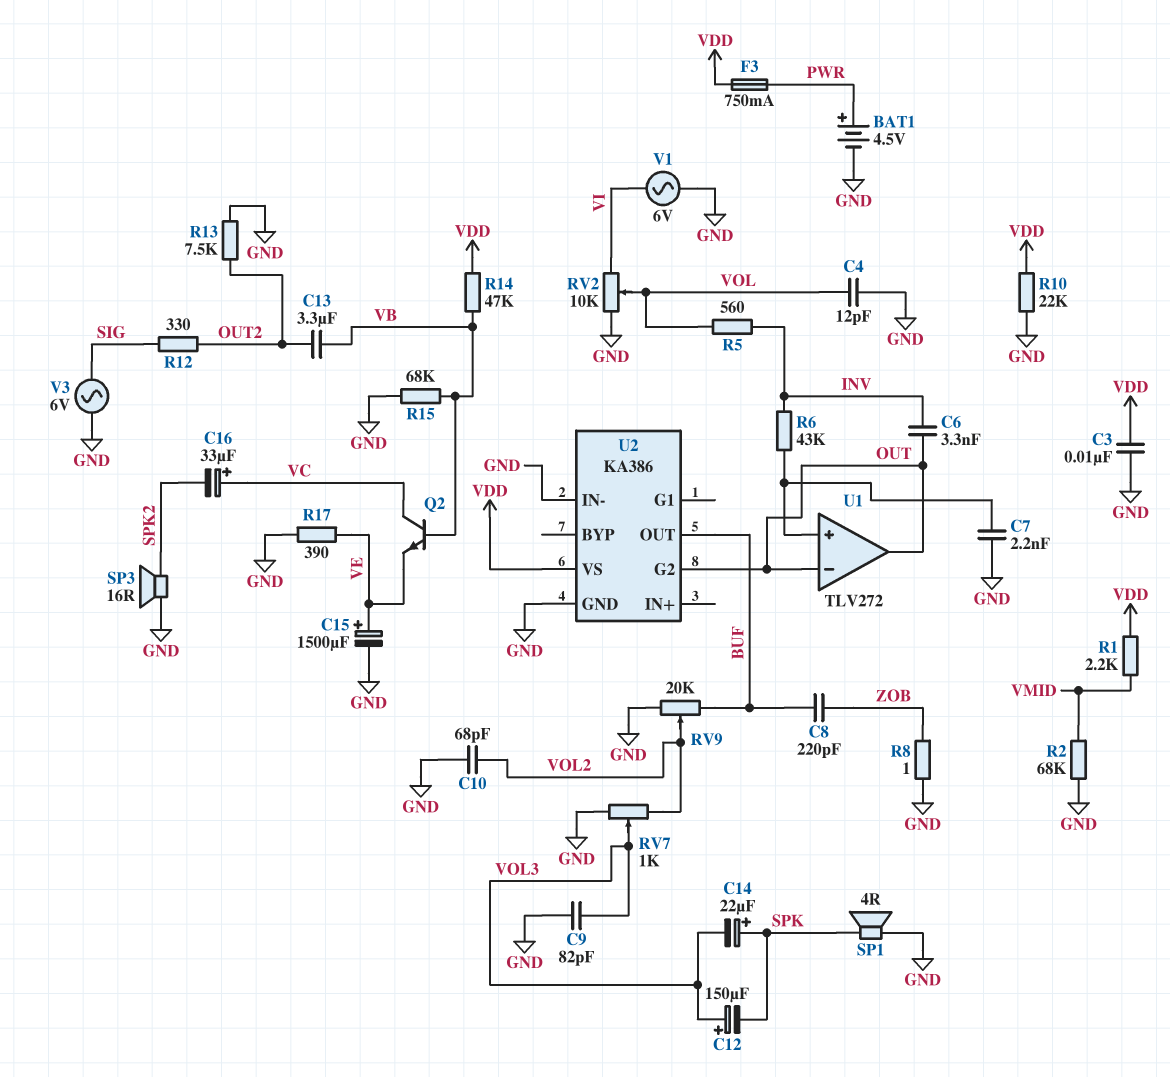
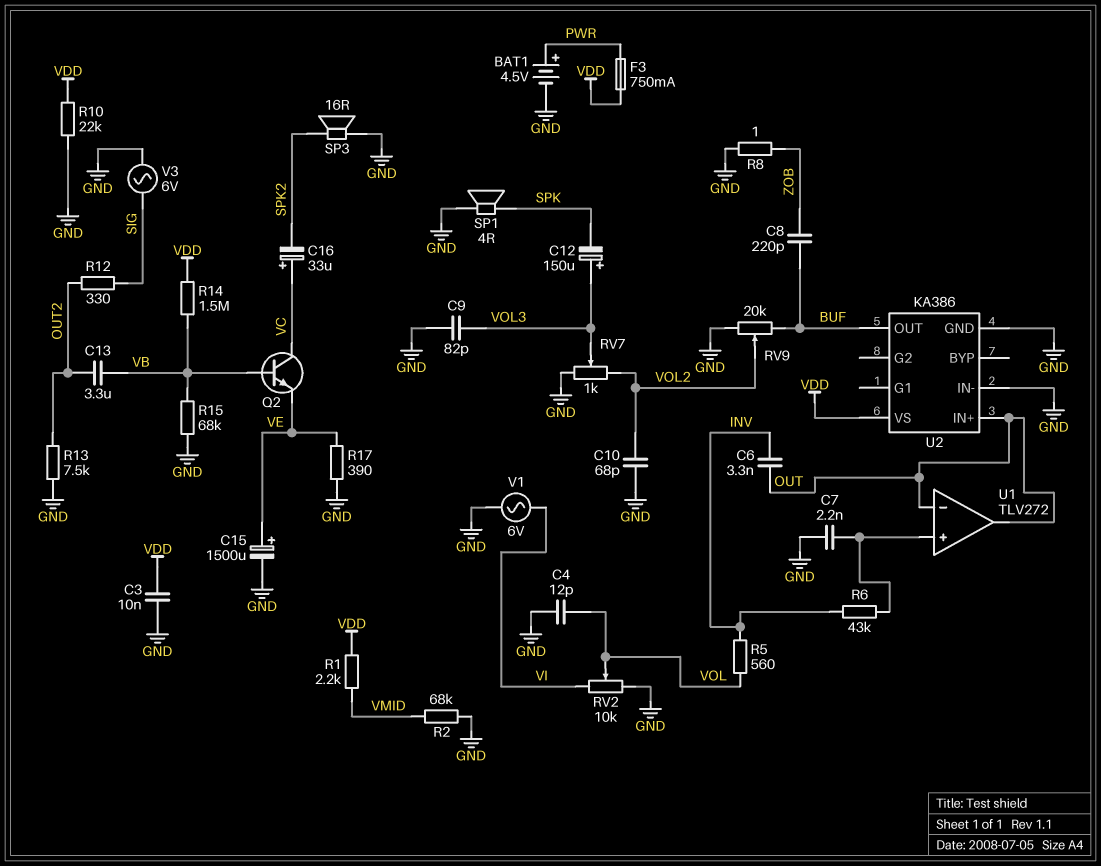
C14: 22uF (plus SPK, minus VOL3) -> none
R14: 47k (VB, VDD) -> 1.5M (VB, VDD)
U2 pin G2: OUT -> none
U2 pin IN+: none -> OUT

